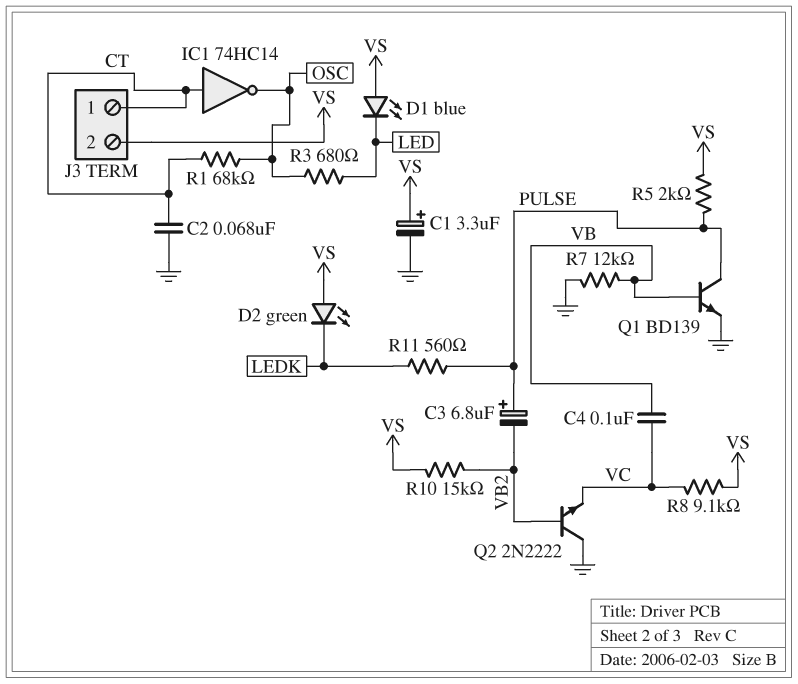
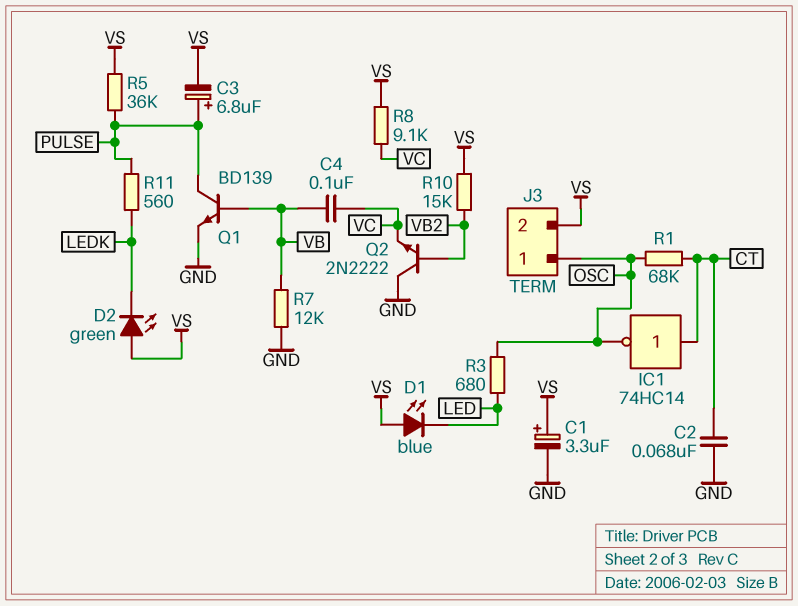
C3: 6.8uF (plus PULSE, minus VB2) -> 6.8uF (plus PULSE, minus VS)
J3 pin 1: CT -> OSC
R5: 2k (PULSE, VS) -> 36k (PULSE, VS)

